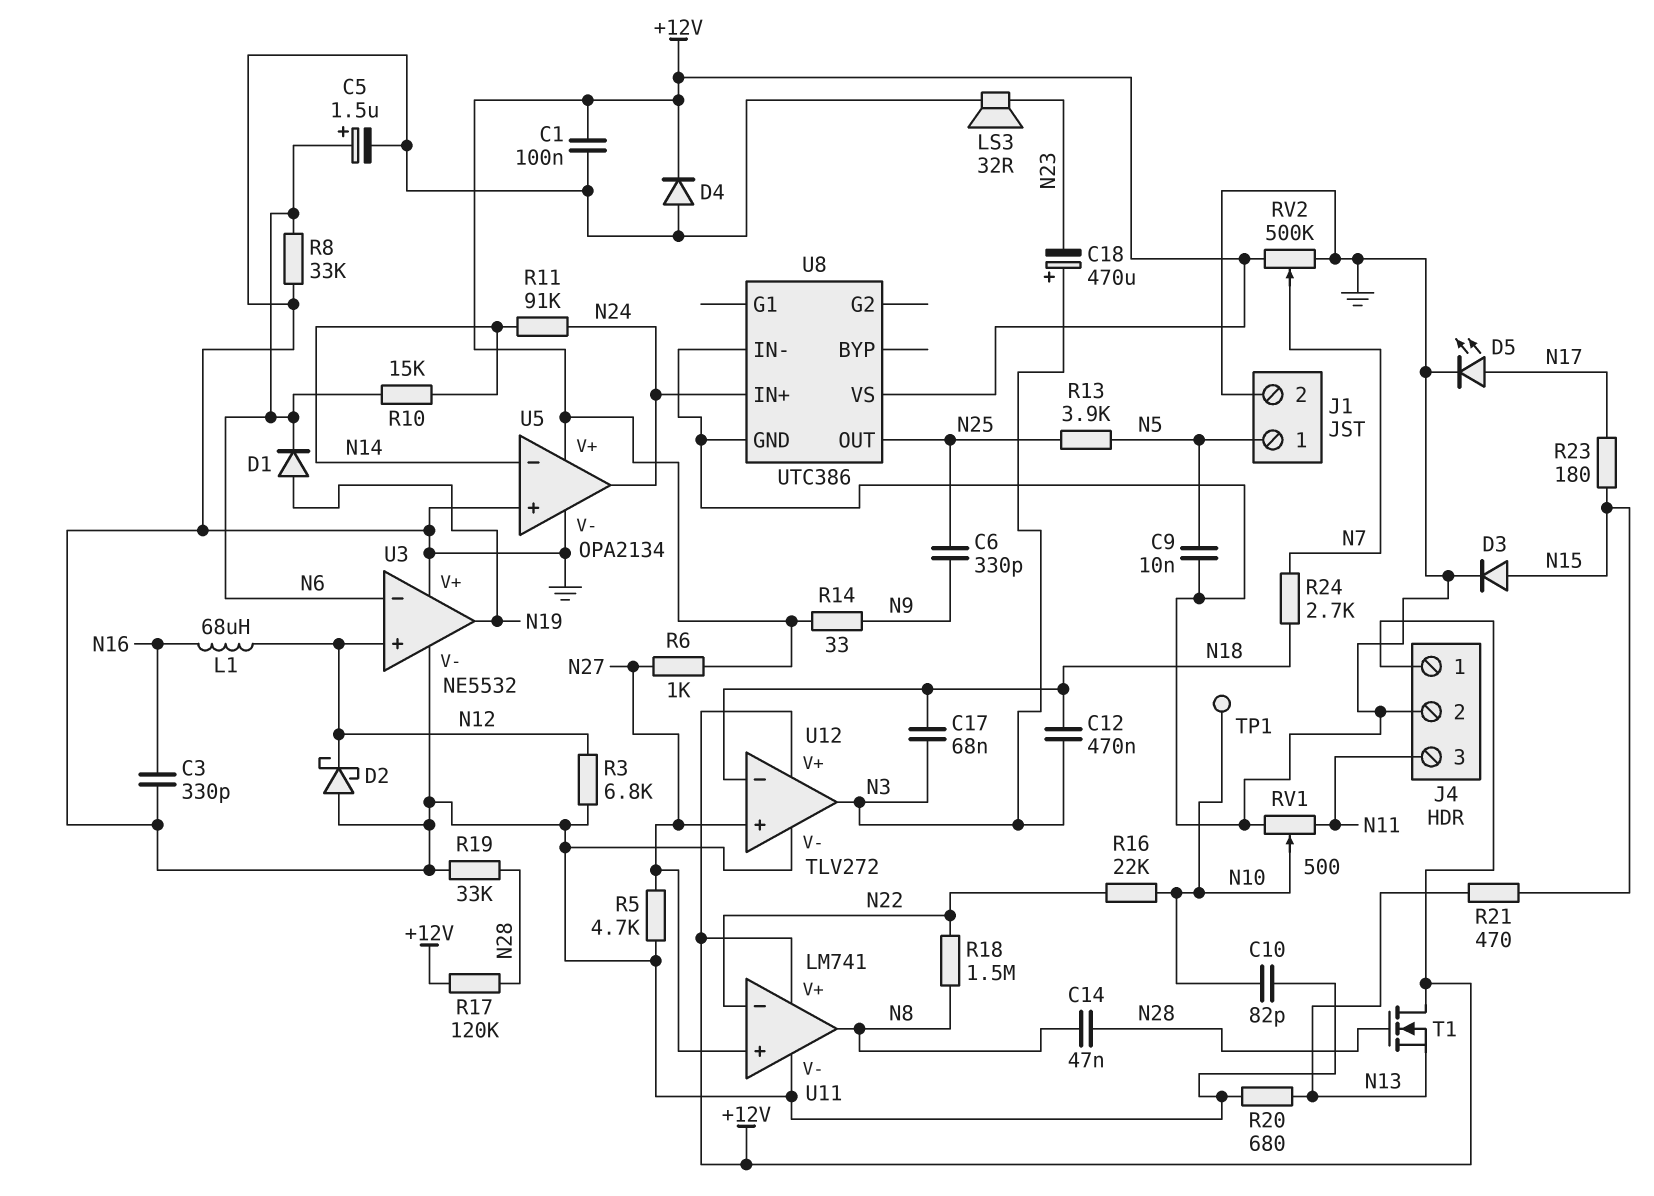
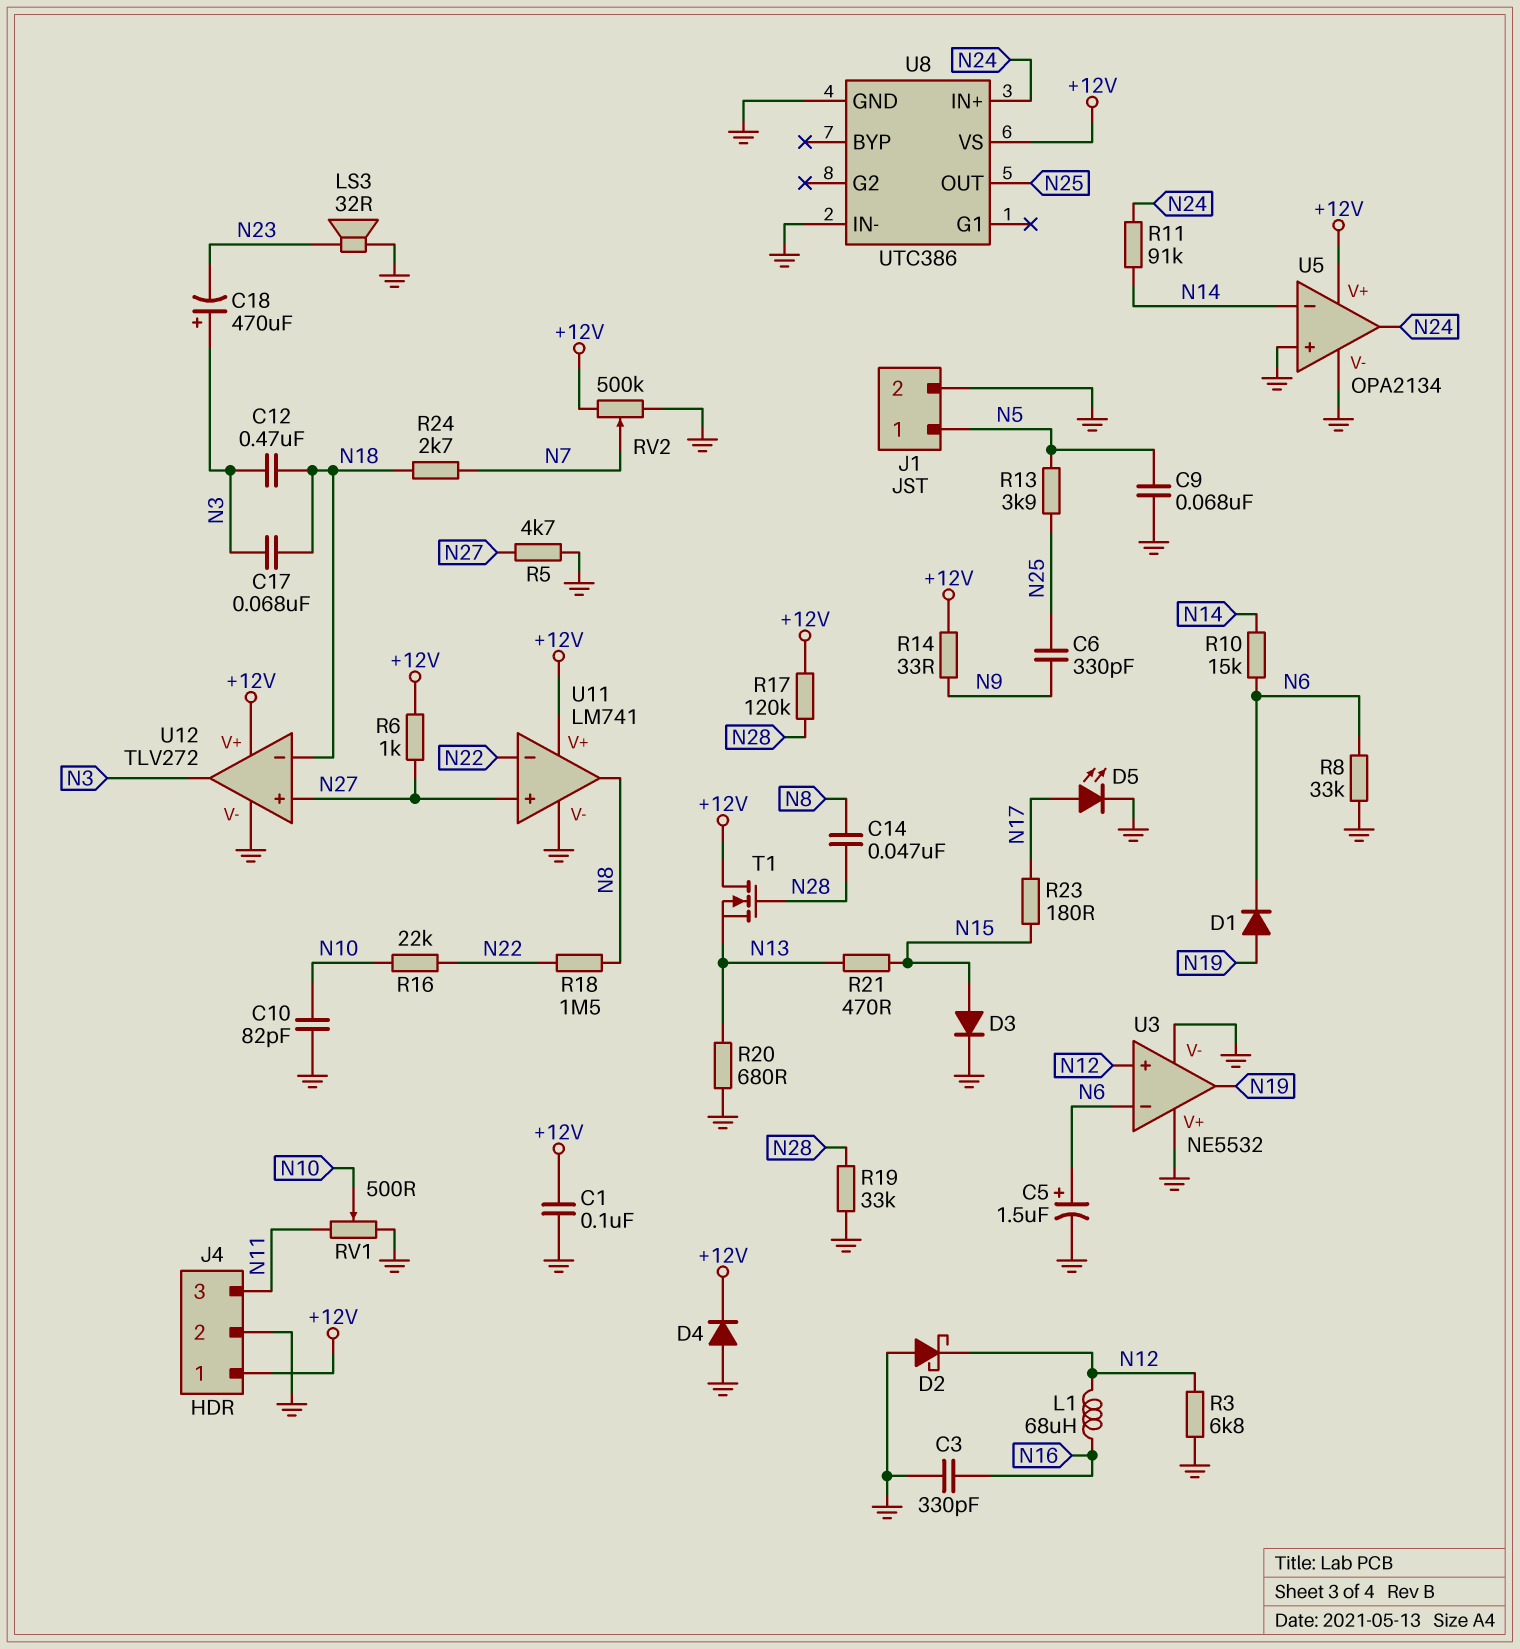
C9: 10nF (GND, N5) -> 68nF (GND, N5)
TP1: test point (N10) -> none

